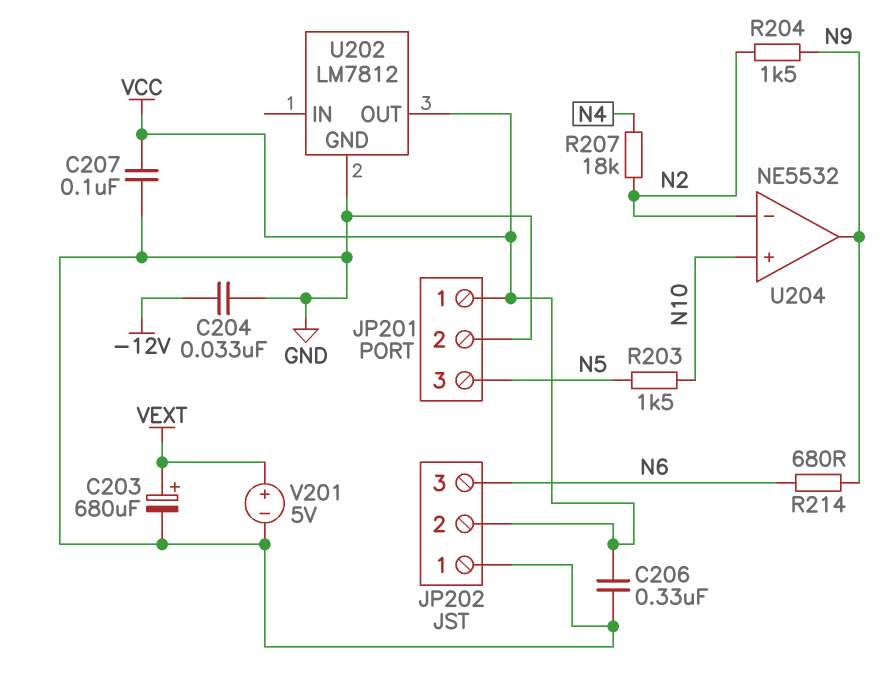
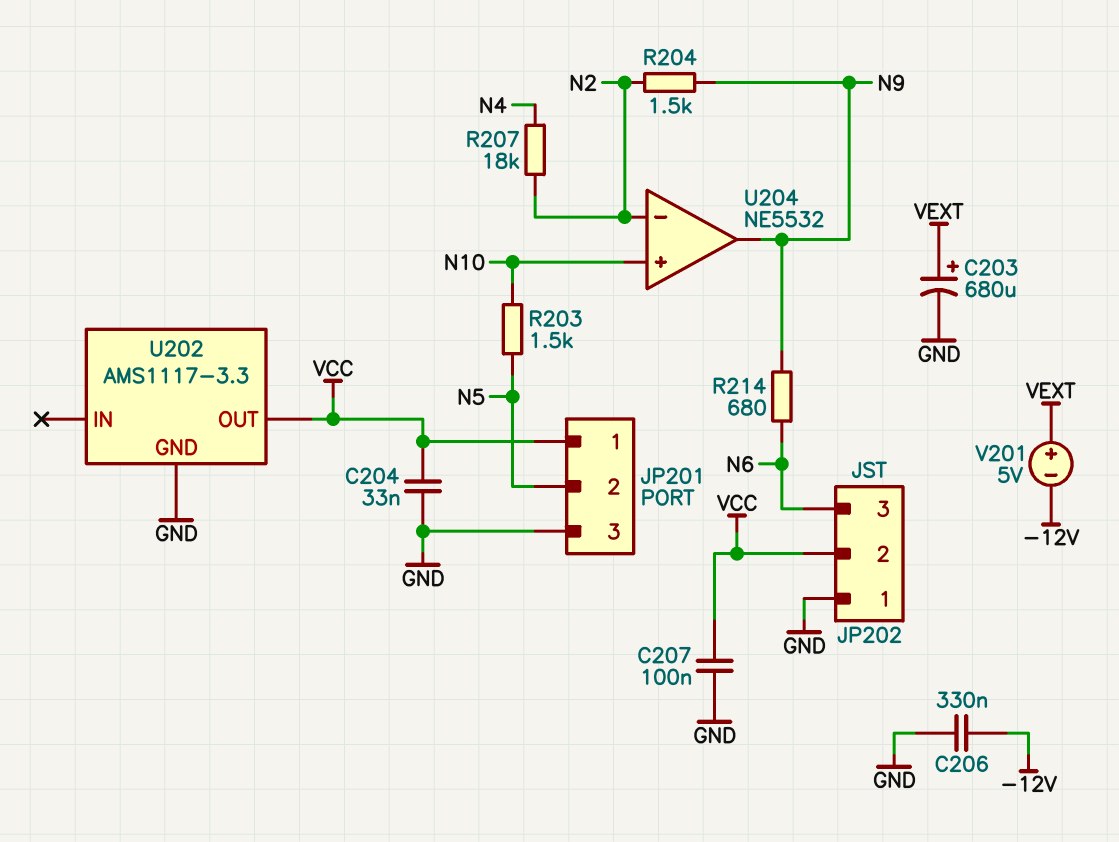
C204: 33nF (-12V, GND) -> 33nF (GND, VCC)
C206: 330nF (GND, VCC) -> 330nF (-12V, GND)
JP201 pin 2: GND -> N5
JP201 pin 3: N5 -> GND
U202: LM7812 -> AMS1117-3.3
V201: 5V (plus VEXT, minus GND) -> 5V (plus VEXT, minus -12V)

